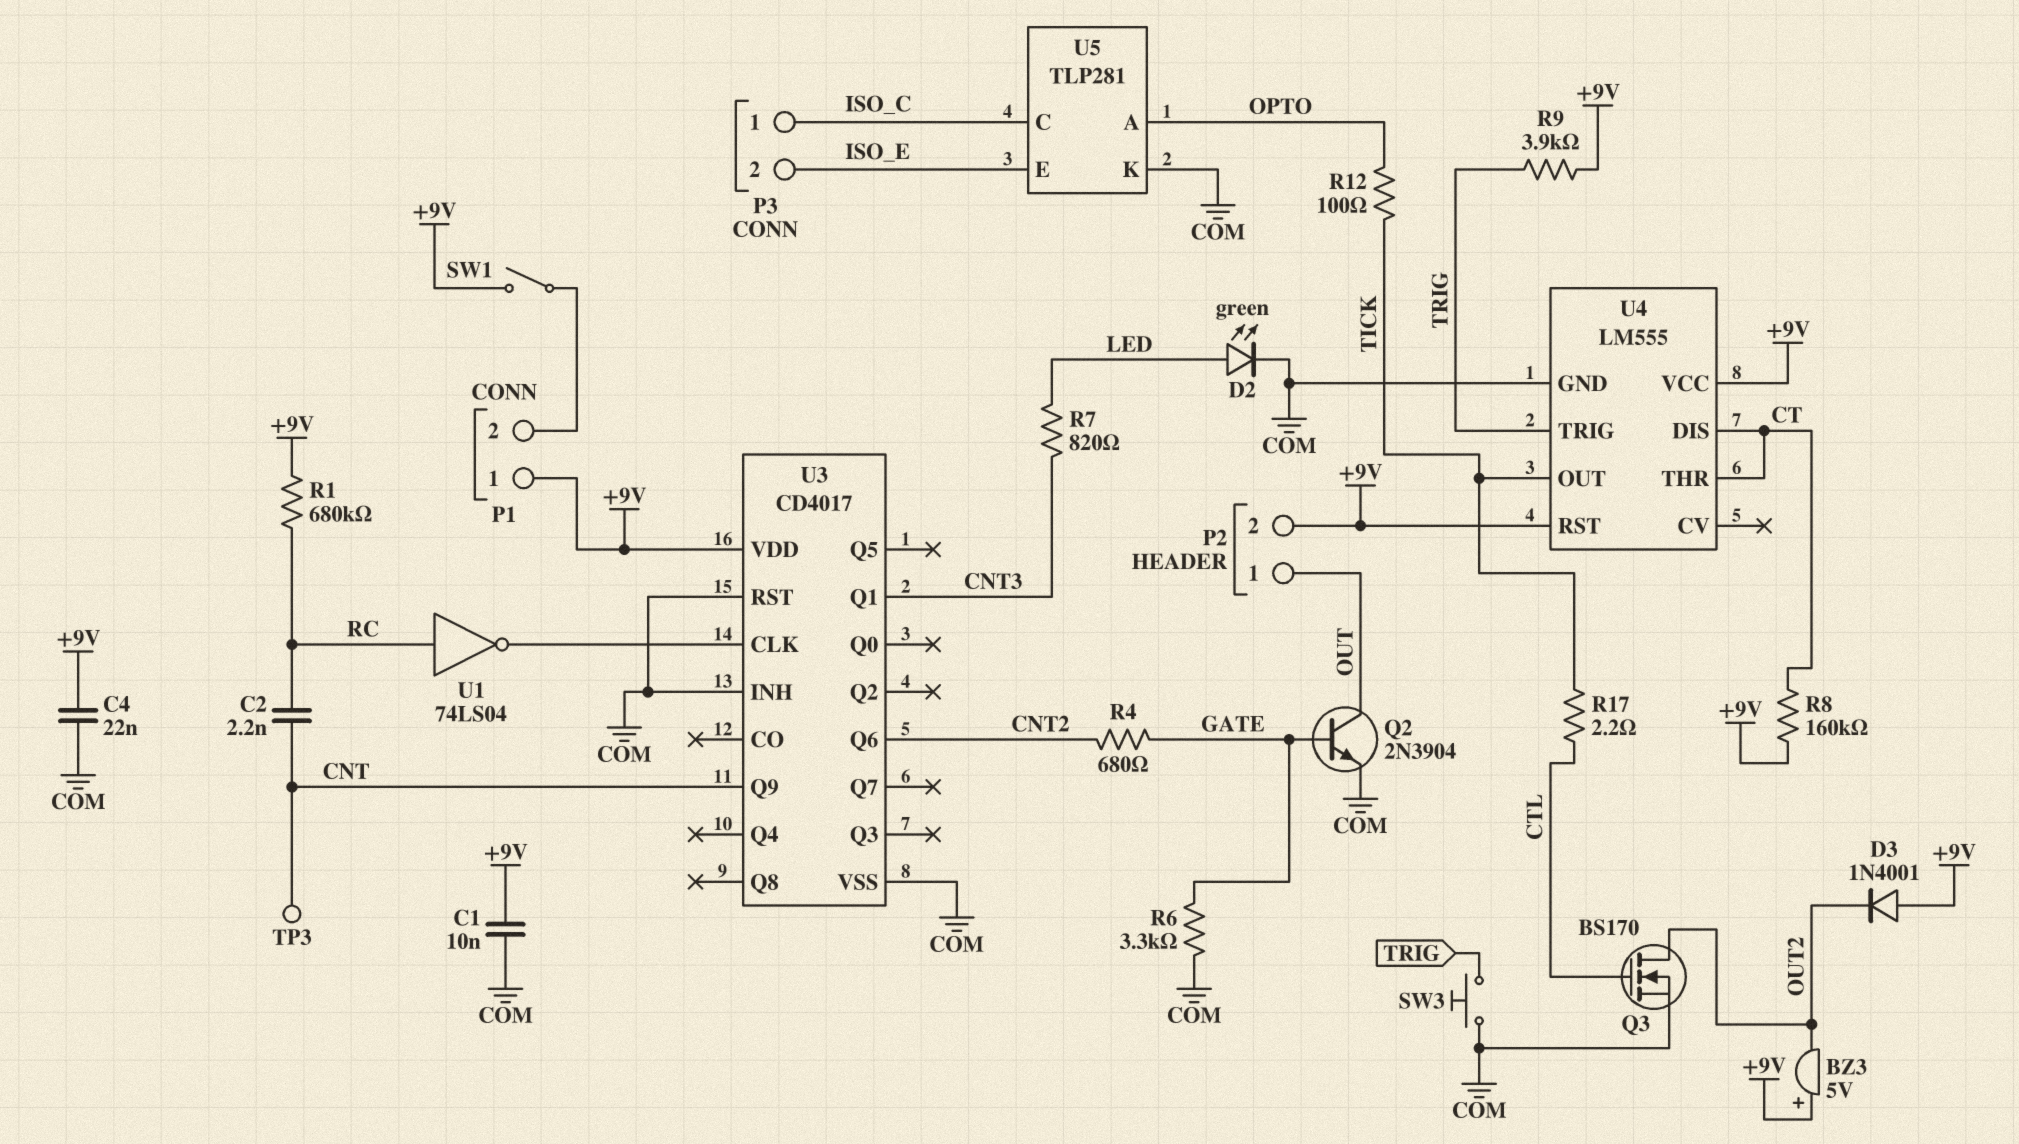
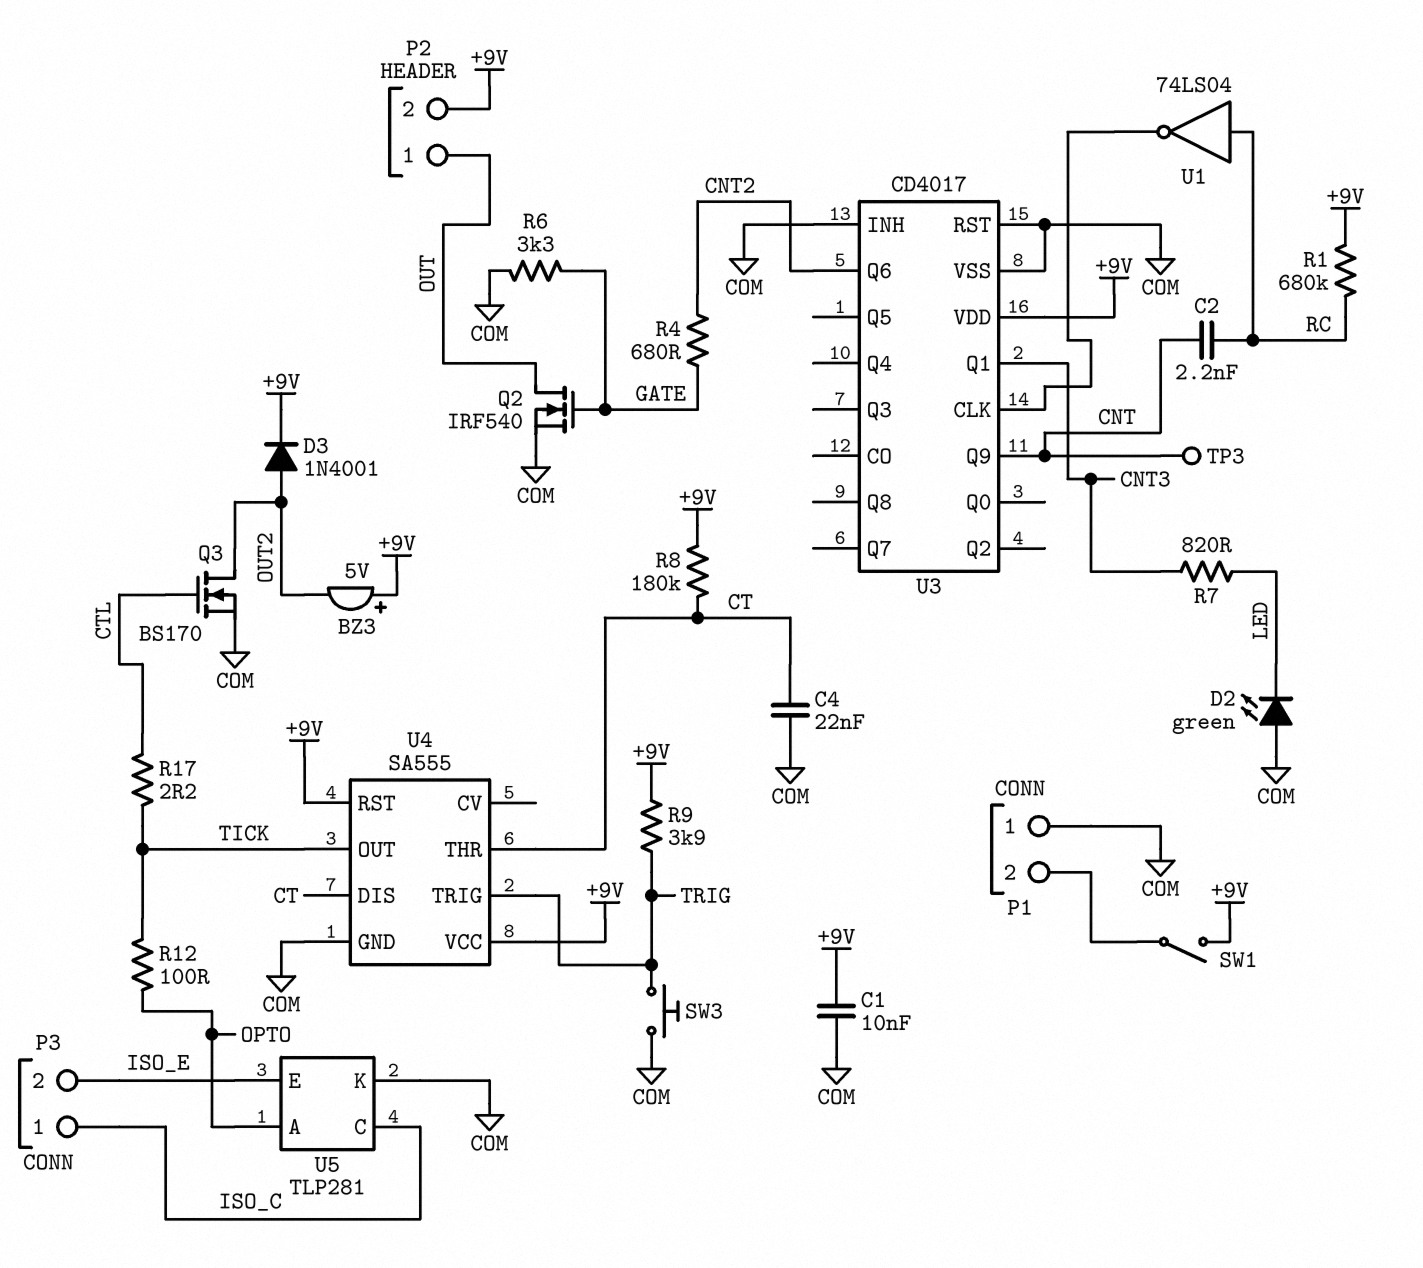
C4: 22nF (+9V, COM) -> 22nF (COM, CT)
D2: LED green (A LED, K COM) -> LED green (A COM, K LED)
D3: diode 1N4001 (A +9V, K OUT2) -> diode 1N4001 (A OUT2, K +9V)
P1 pin 1: +9V -> COM
Q2: NPN 2N3904 (B GATE, C OUT, E COM) -> NMOS IRF540 (G GATE, D OUT, S COM)
R8: 160k (+9V, CT) -> 180k (+9V, CT)
U4: LM555 -> SA555

